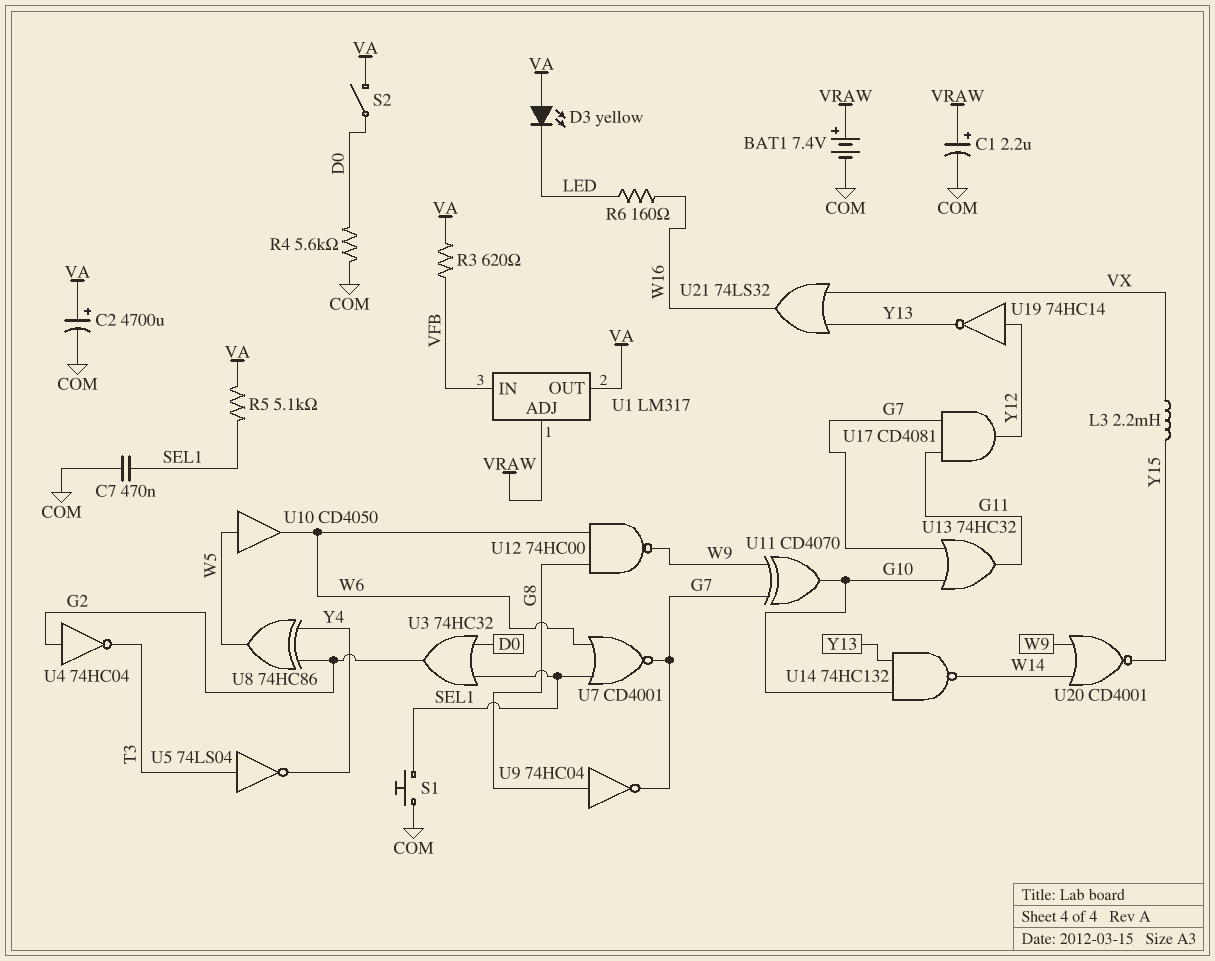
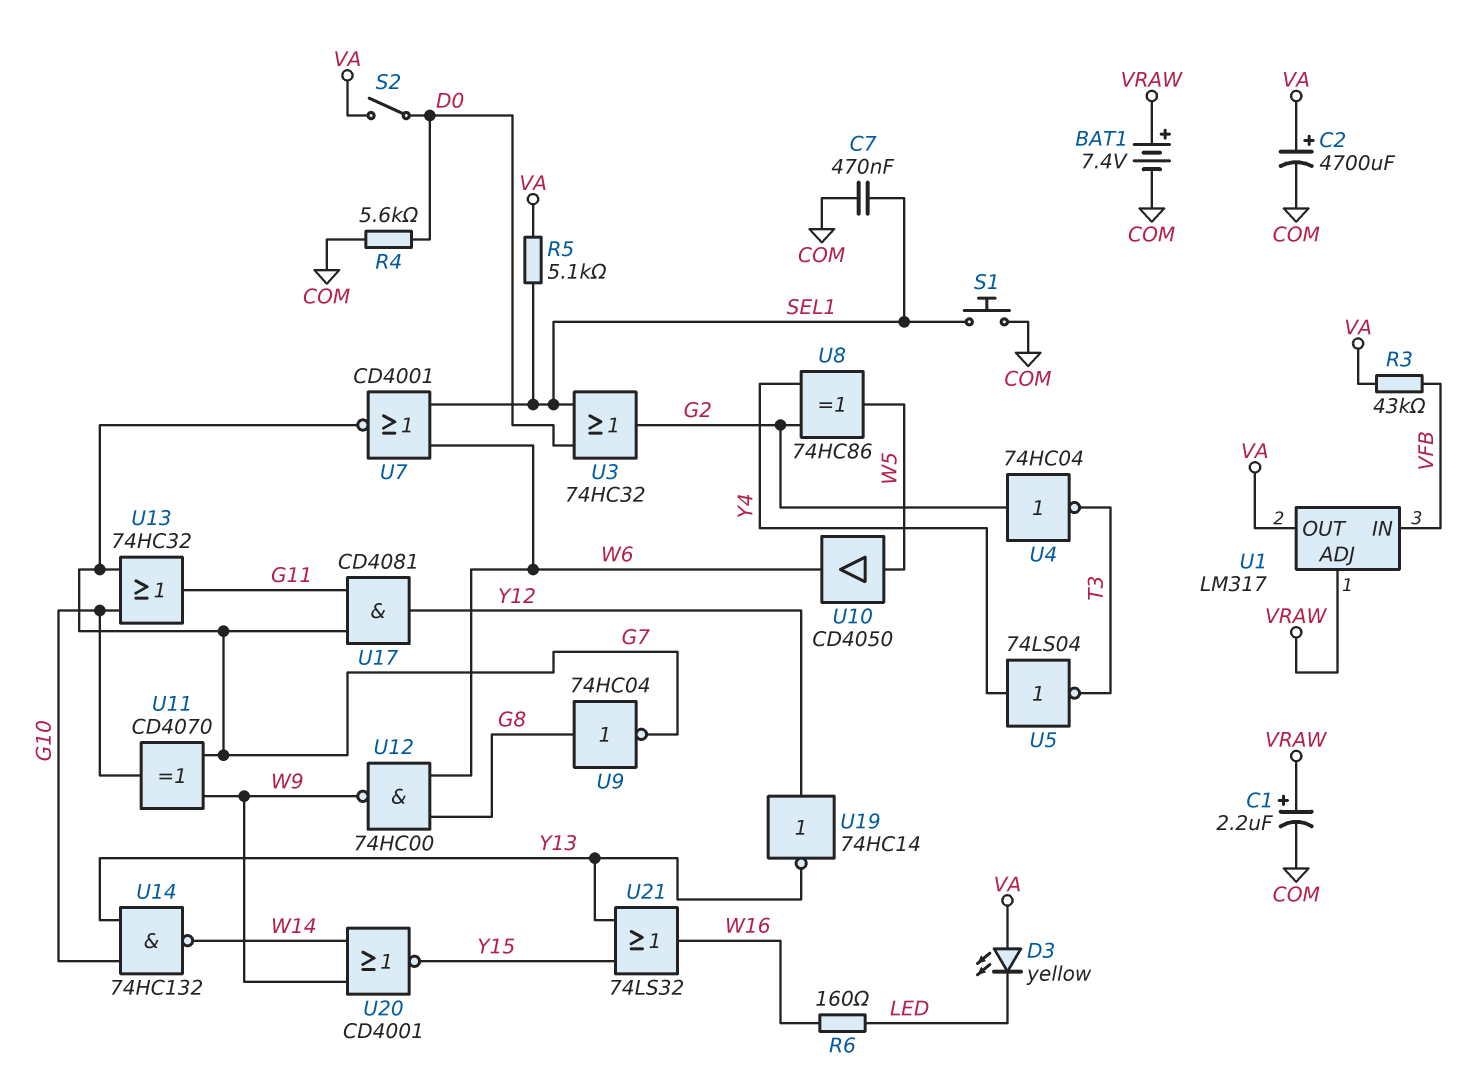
L3: 2.2mH (VX, Y15) -> none
R3: 620 (VA, VFB) -> 43k (VA, VFB)
U5: NOT 74LS04 (in T3, out Y4) -> NOT 74LS04 (in Y4, out T3)
U21: OR 74LS32 (in VX, in Y13, out W16) -> OR 74LS32 (in Y13, in Y15, out W16)

